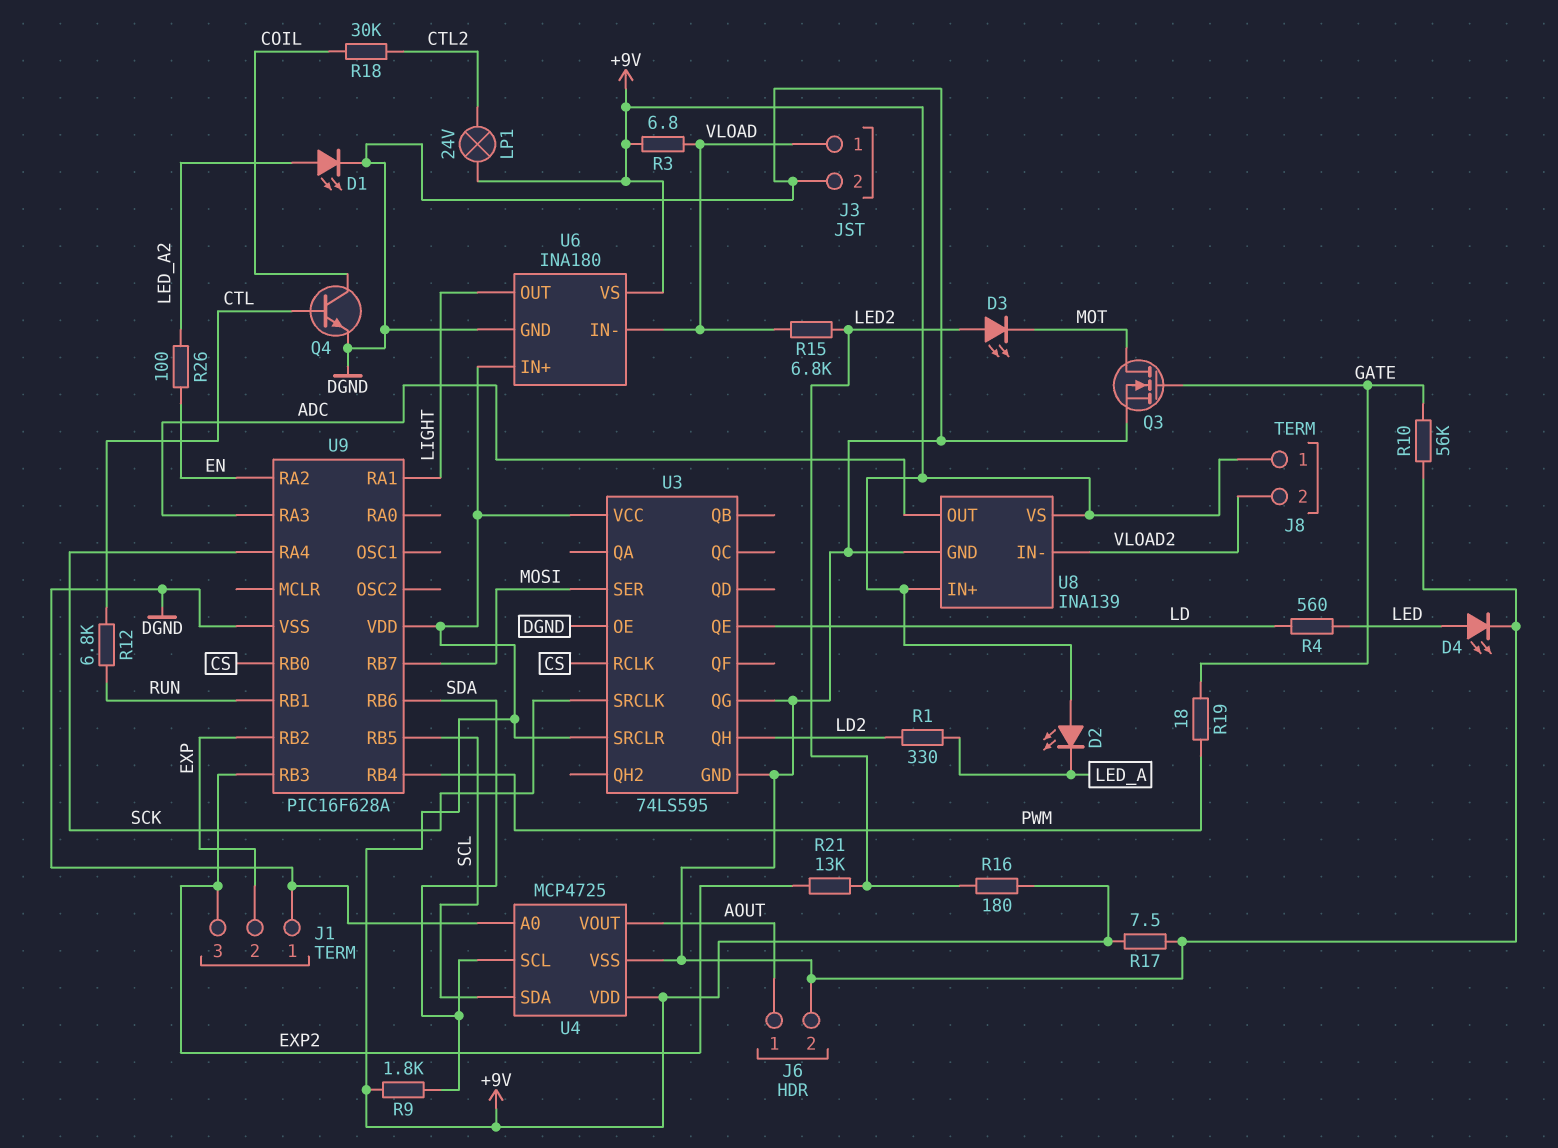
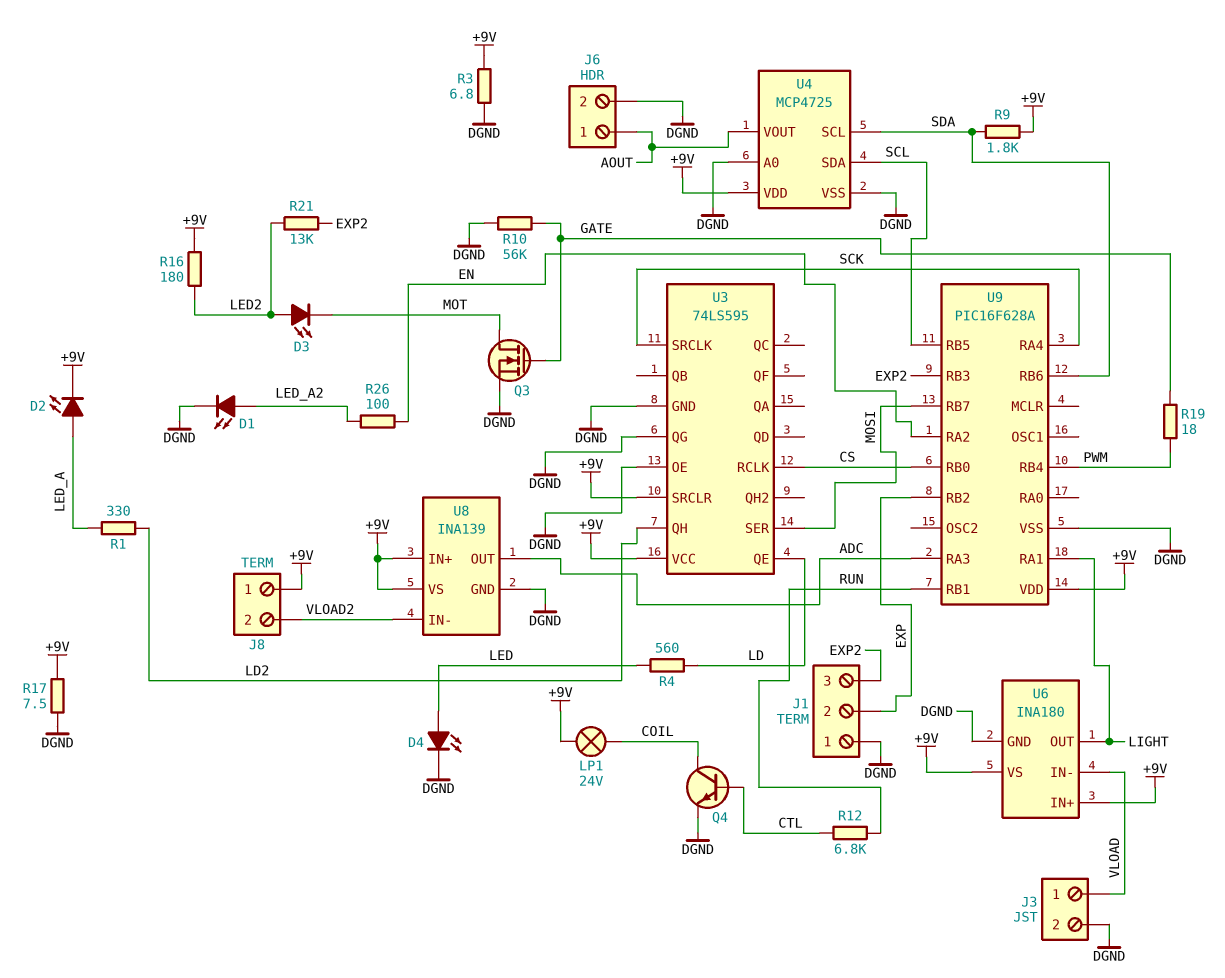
D2: LED (A +9V, K LED_A) -> LED (A LED_A, K +9V)
LP1: lamp 24V (+9V, CTL2) -> lamp 24V (+9V, COIL)
R3: 6.8 (+9V, VLOAD) -> 6.8 (+9V, DGND)
R15: 6.8k (LED2, VLOAD) -> none
R18: 30k (COIL, CTL2) -> none

